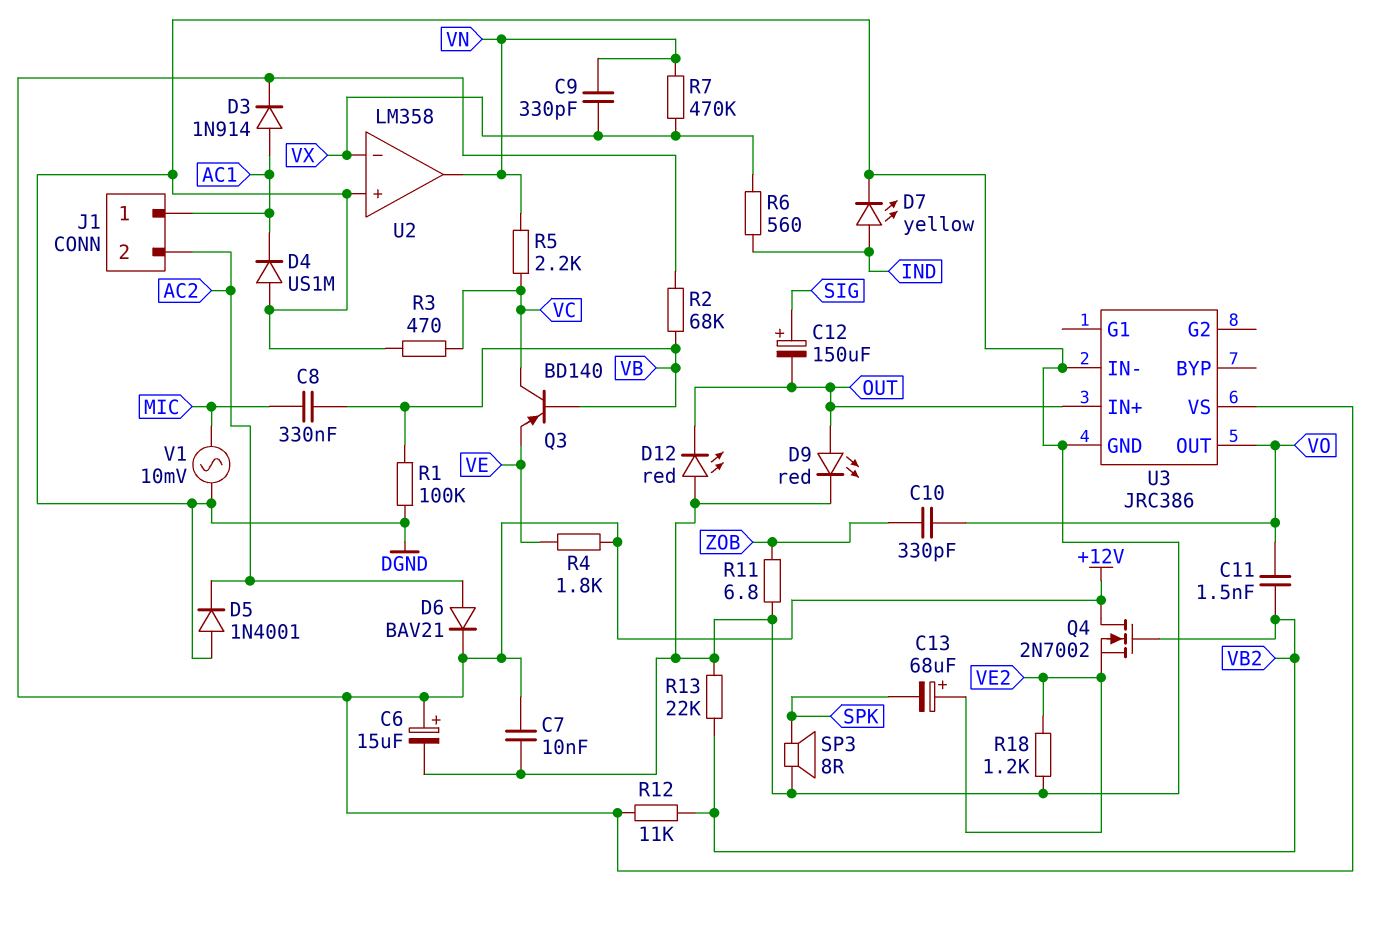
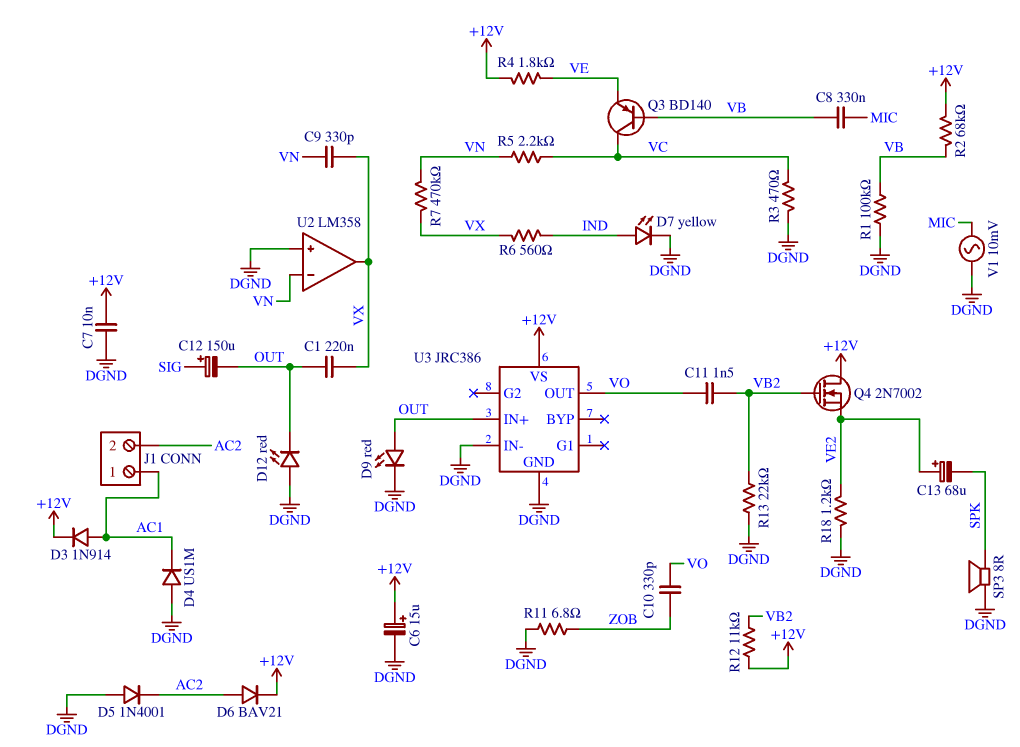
C1: none -> 220nF (OUT, VX)
U2 pin in-: VX -> VN
U2 pin out: VN -> VX

